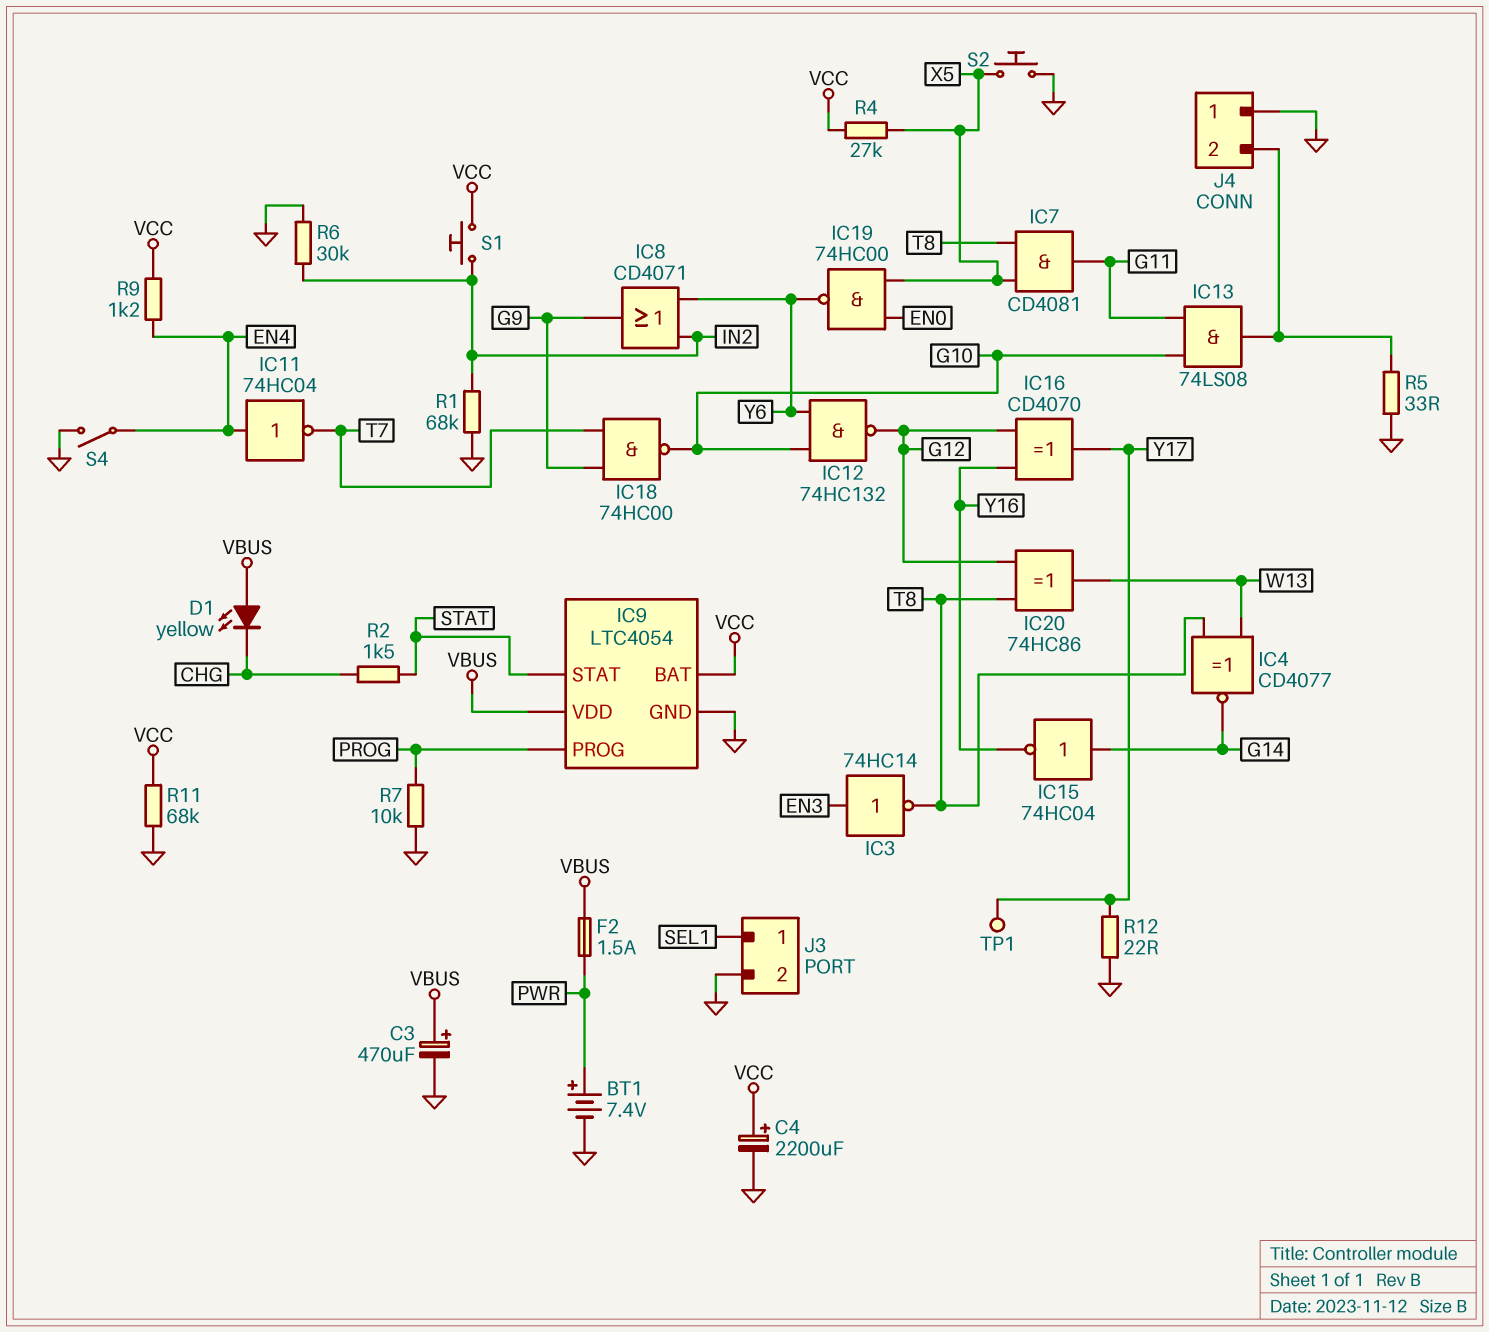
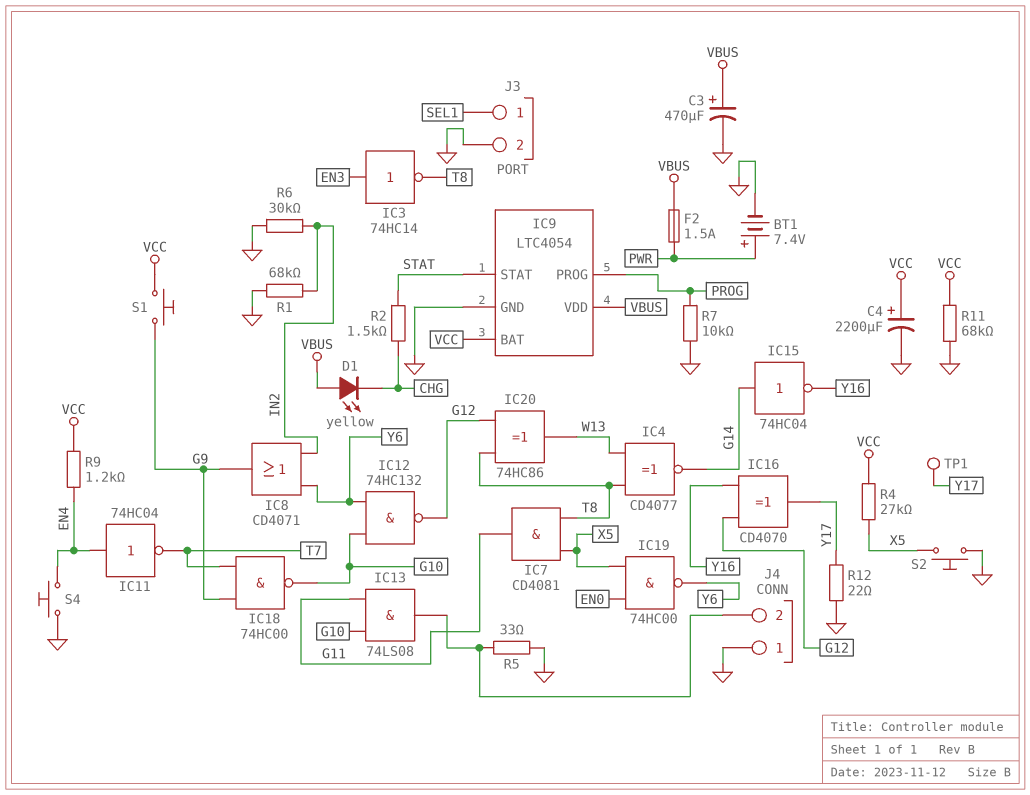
S1: button (IN2, VCC) -> button (G9, VCC)
S4: switch (EN4, GND) -> button (EN4, GND)

